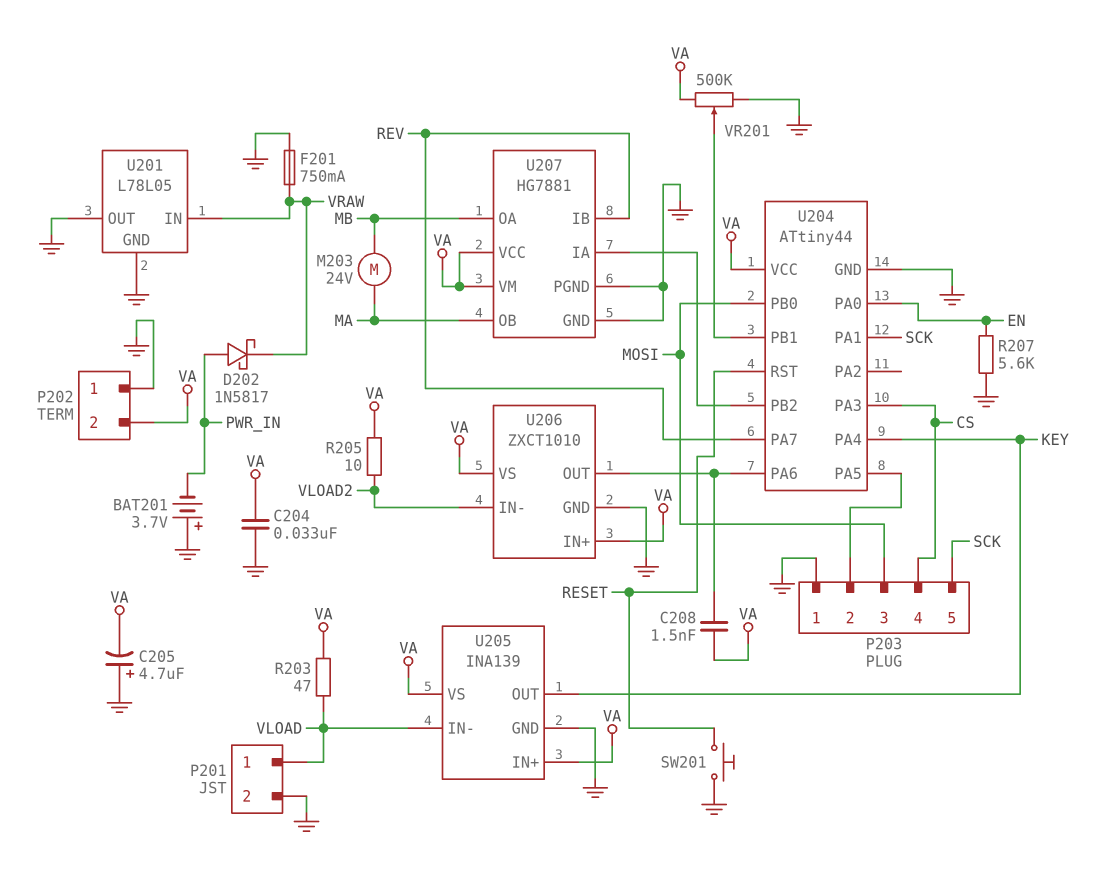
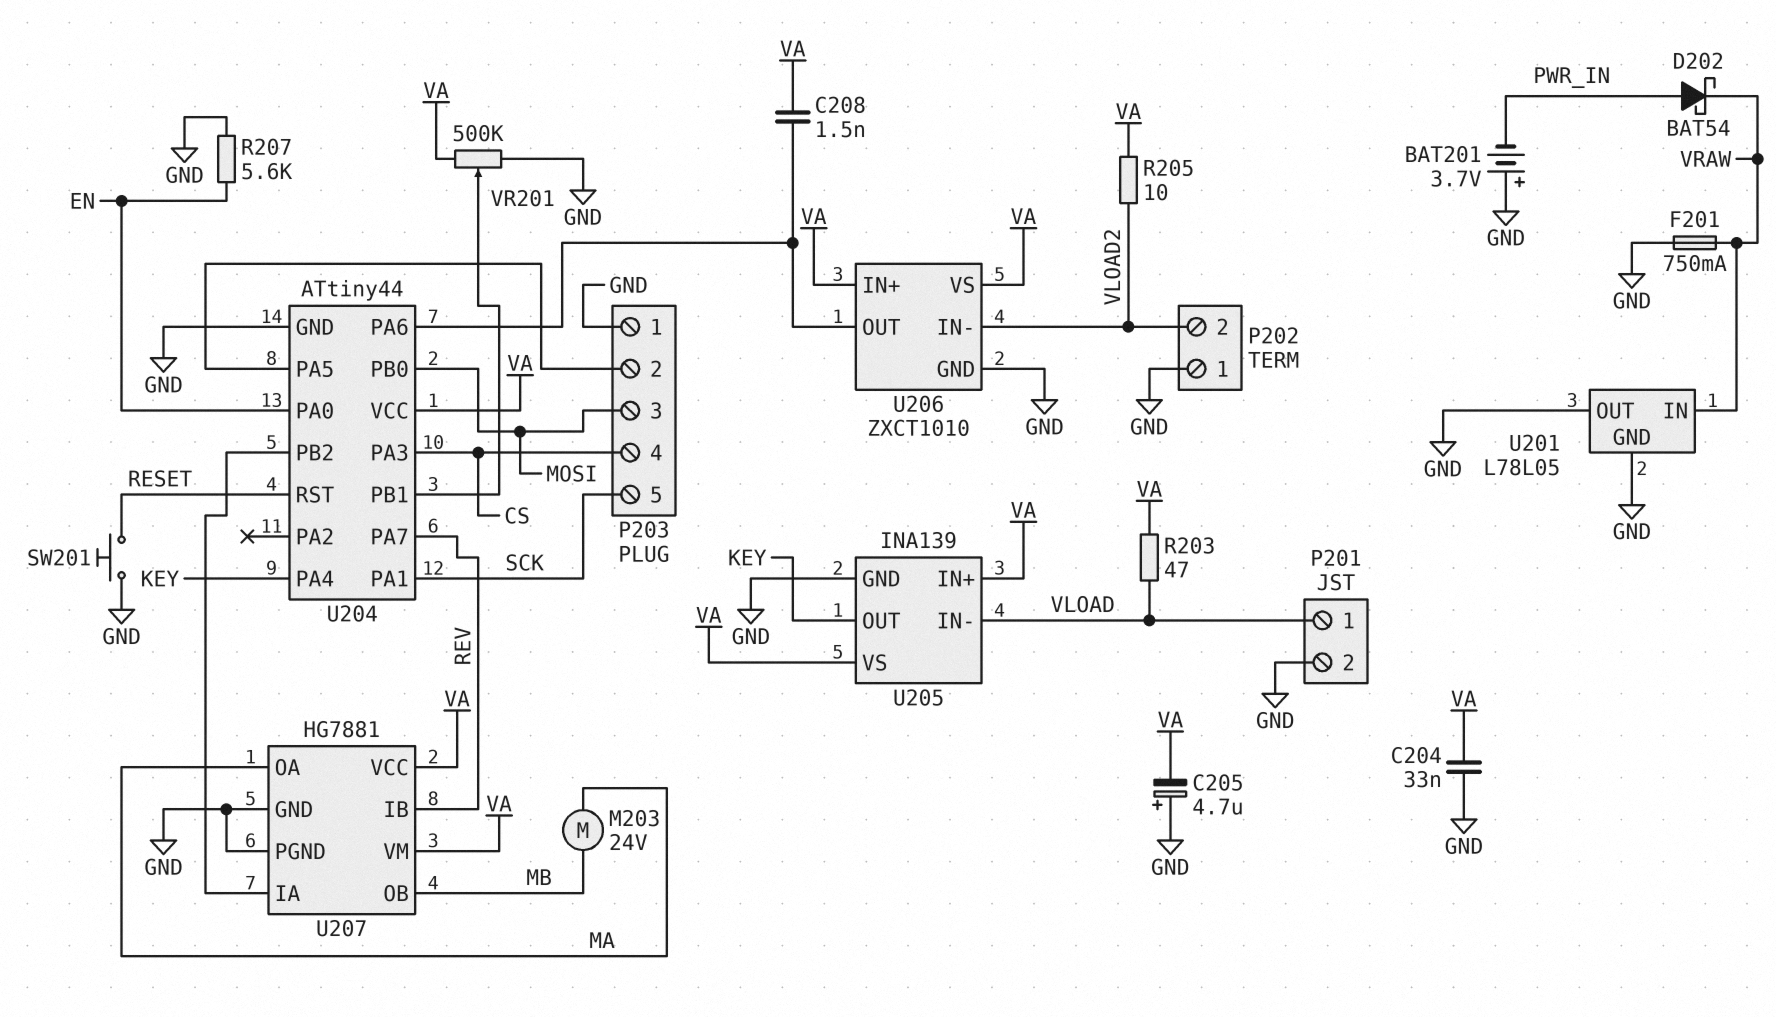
D202: schottky 1N5817 (A PWR_IN, K VRAW) -> schottky BAT54 (A PWR_IN, K VRAW)
P202 pin 2: VA -> VLOAD2
U207 pin OA: MB -> MA
U207 pin OB: MA -> MB

